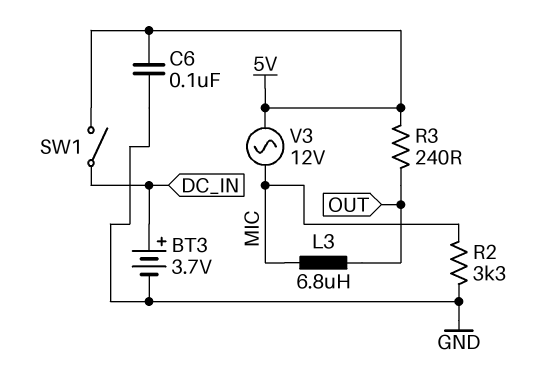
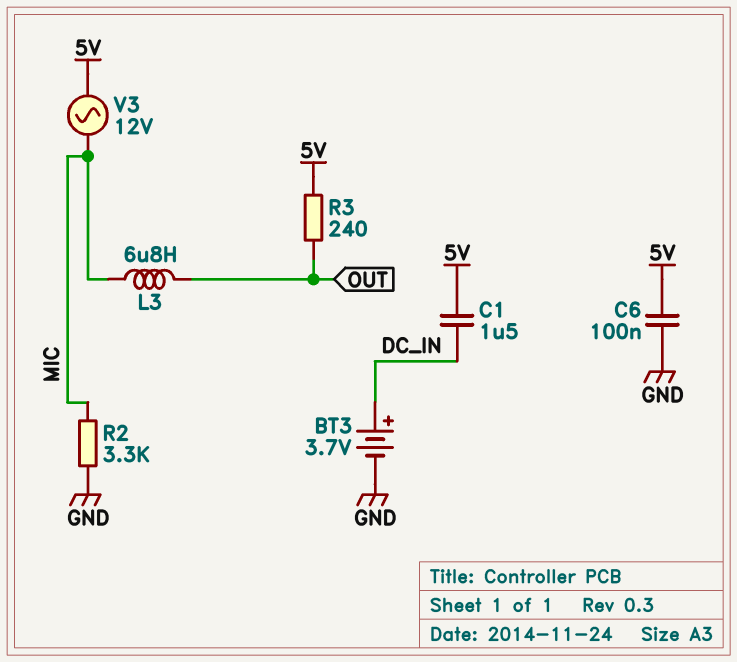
C1: none -> 1.5uF (5V, DC_IN)
SW1: switch (5V, DC_IN) -> none

